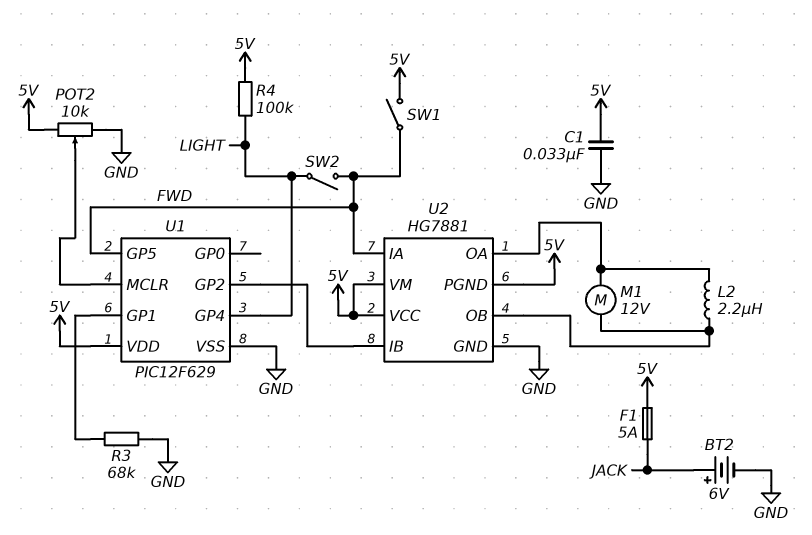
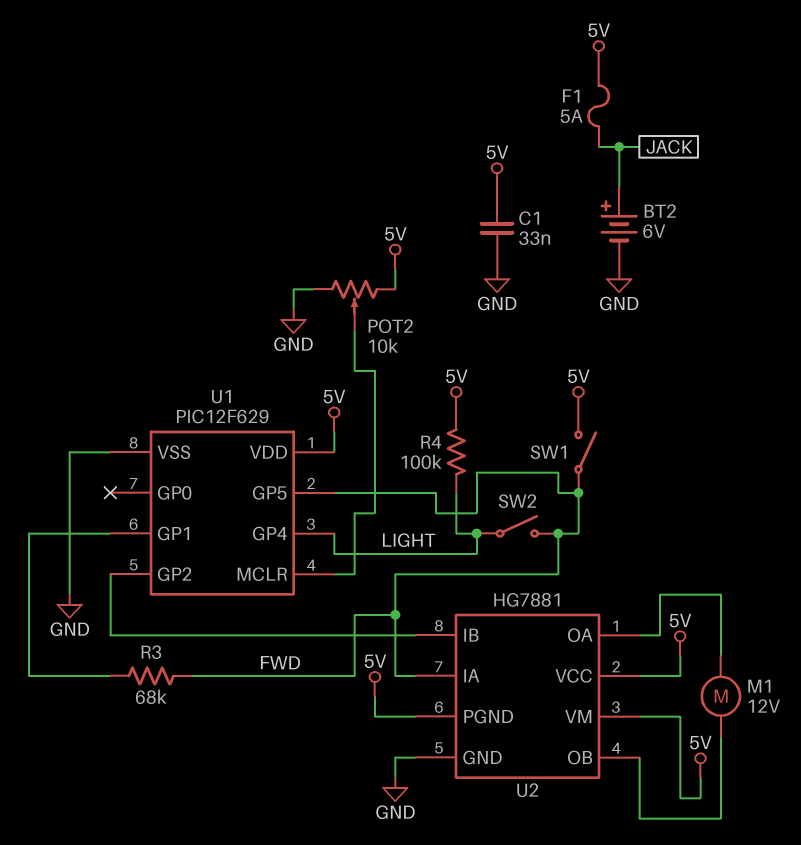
L2: 2.2uH (U2/OA, U2/OB) -> none
R3: 68k (GND, U1/GP1) -> 68k (FWD, U1/GP1)

